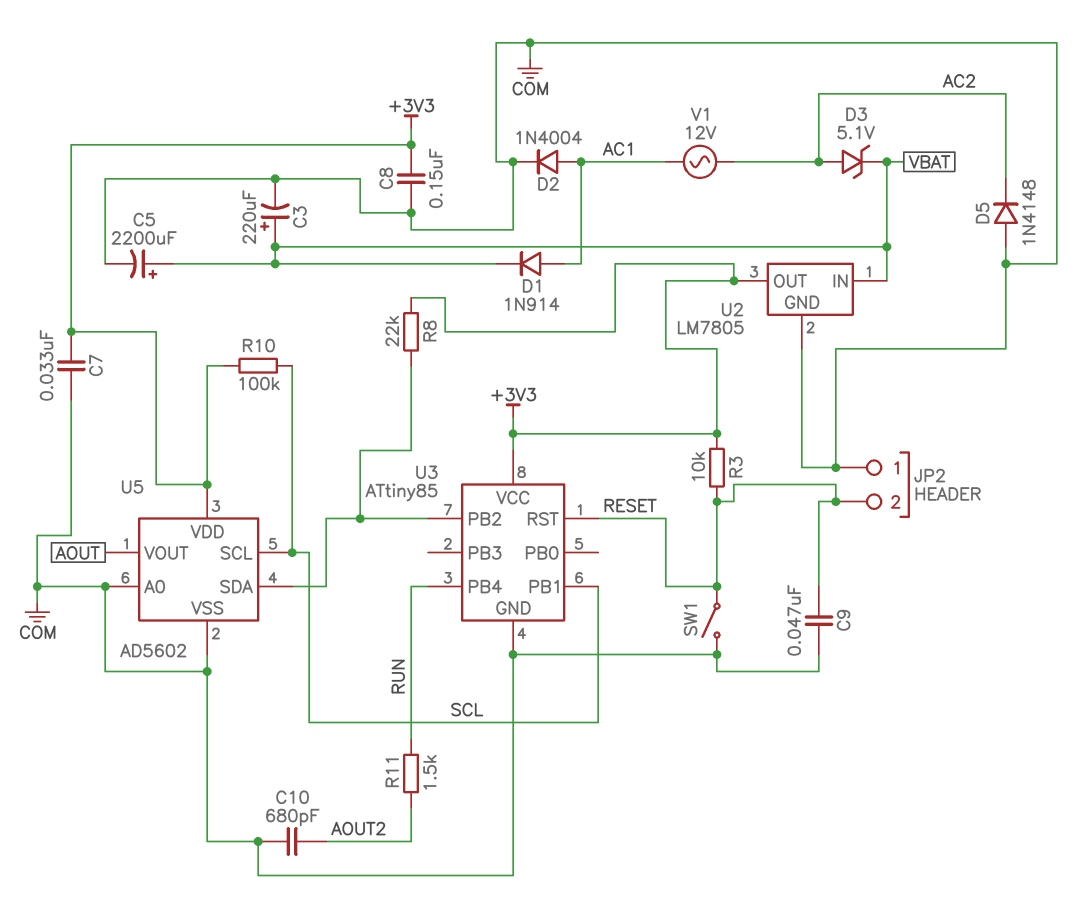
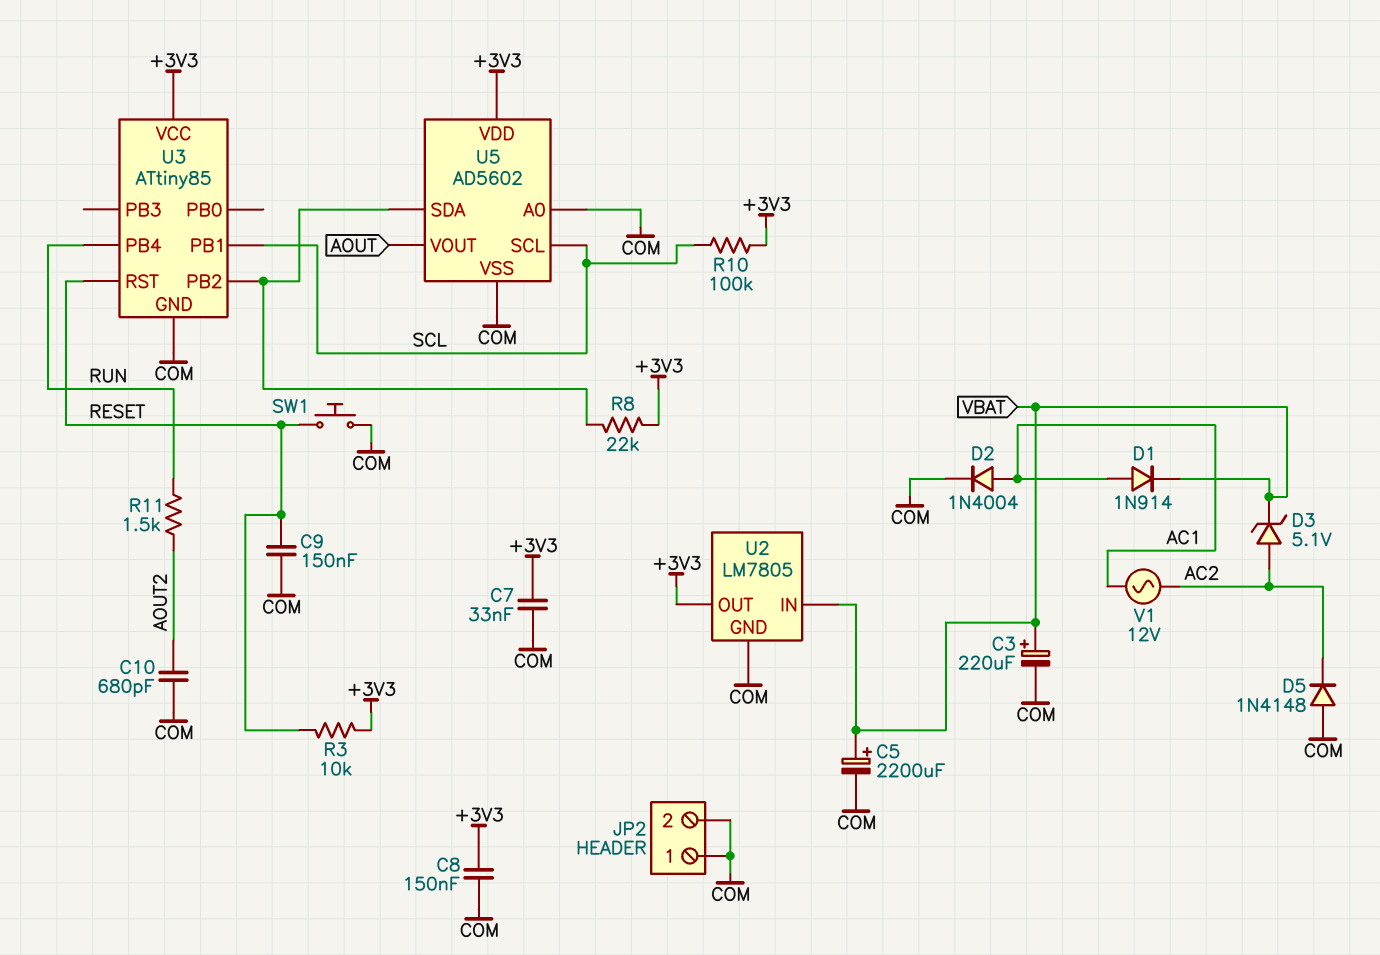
C9: 47nF (COM, RESET) -> 150nF (COM, RESET)
JP2 pin 2: RESET -> COM
SW1: switch (COM, RESET) -> button (COM, RESET)

